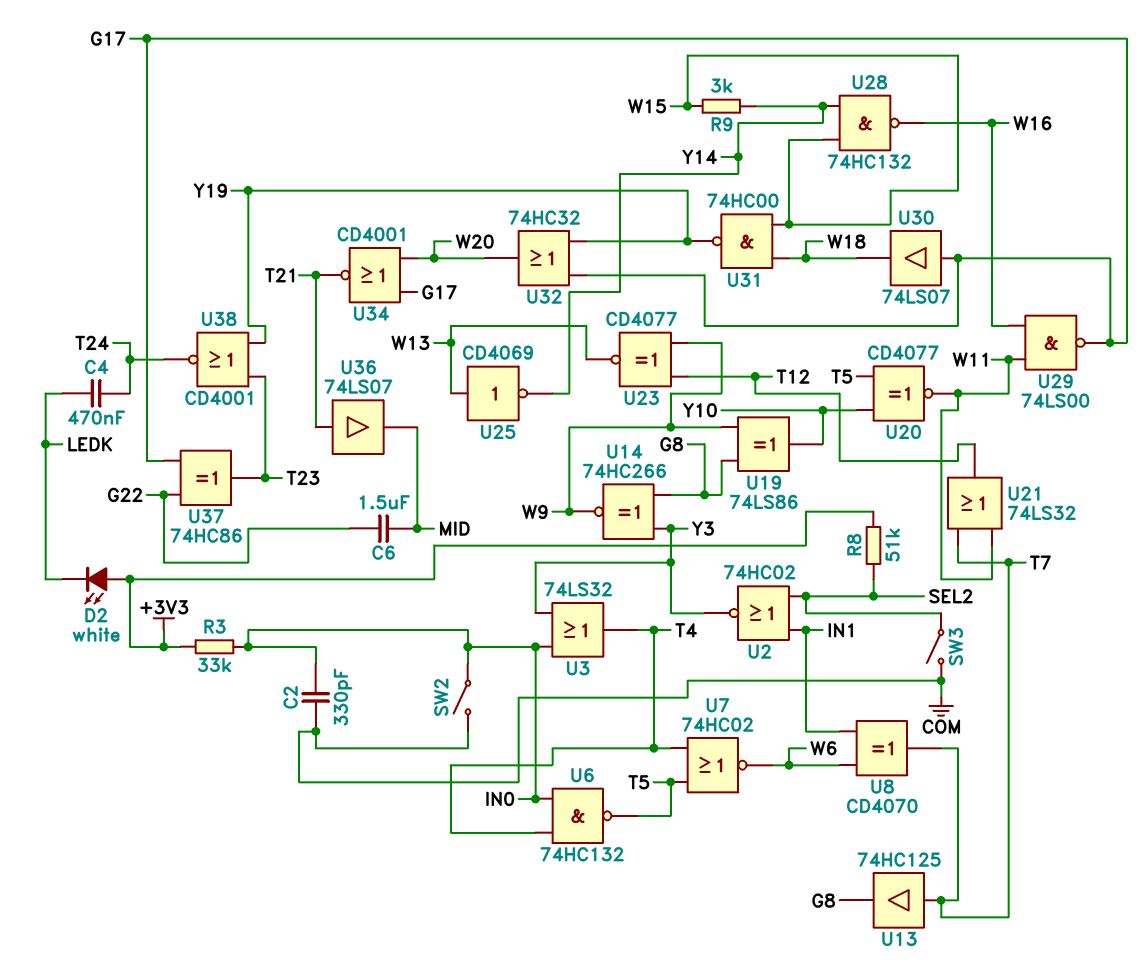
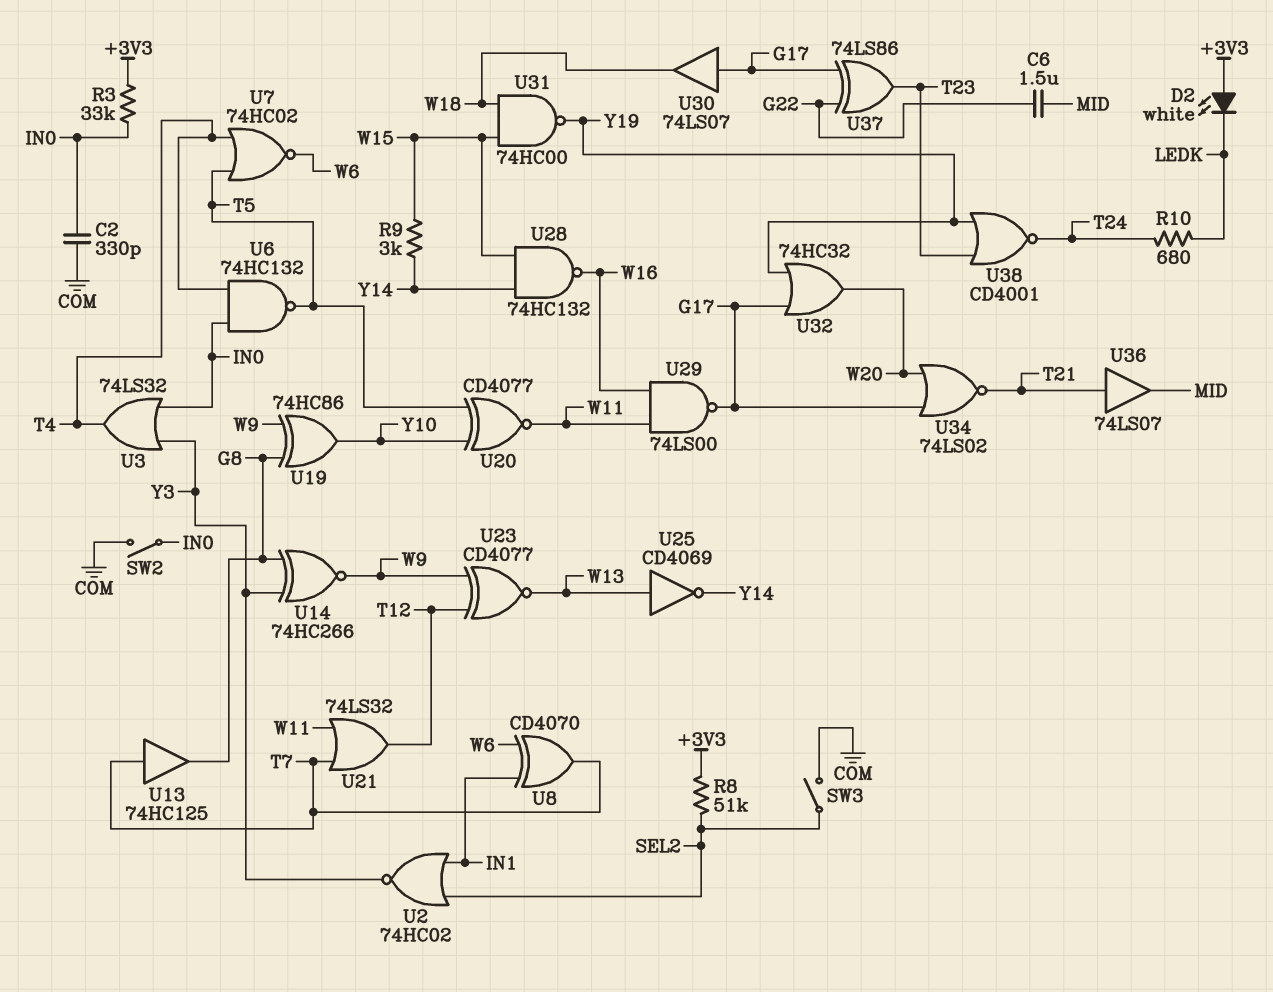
C4: 470nF (LEDK, T24) -> none
R10: none -> 680 (LEDK, T24)
U19: XOR 74LS86 (in G8, in W9, out Y10) -> XOR 74HC86 (in G8, in W9, out Y10)
U34: NOR CD4001 (in G17, in W20, out T21) -> NOR 74LS02 (in G17, in W20, out T21)
U37: XOR 74HC86 (in G17, in G22, out T23) -> XOR 74LS86 (in G17, in G22, out T23)

